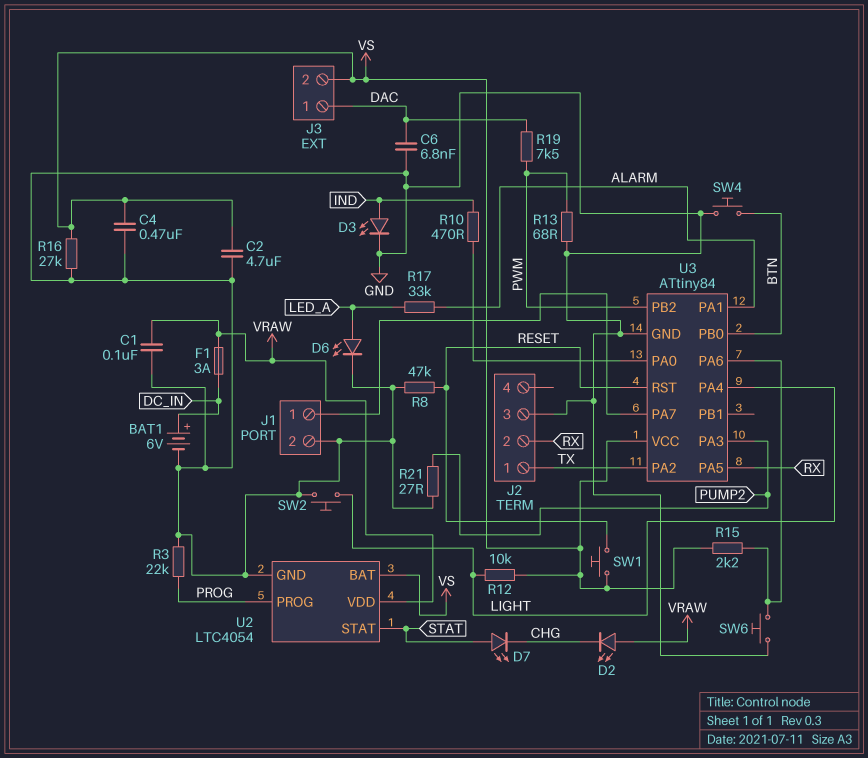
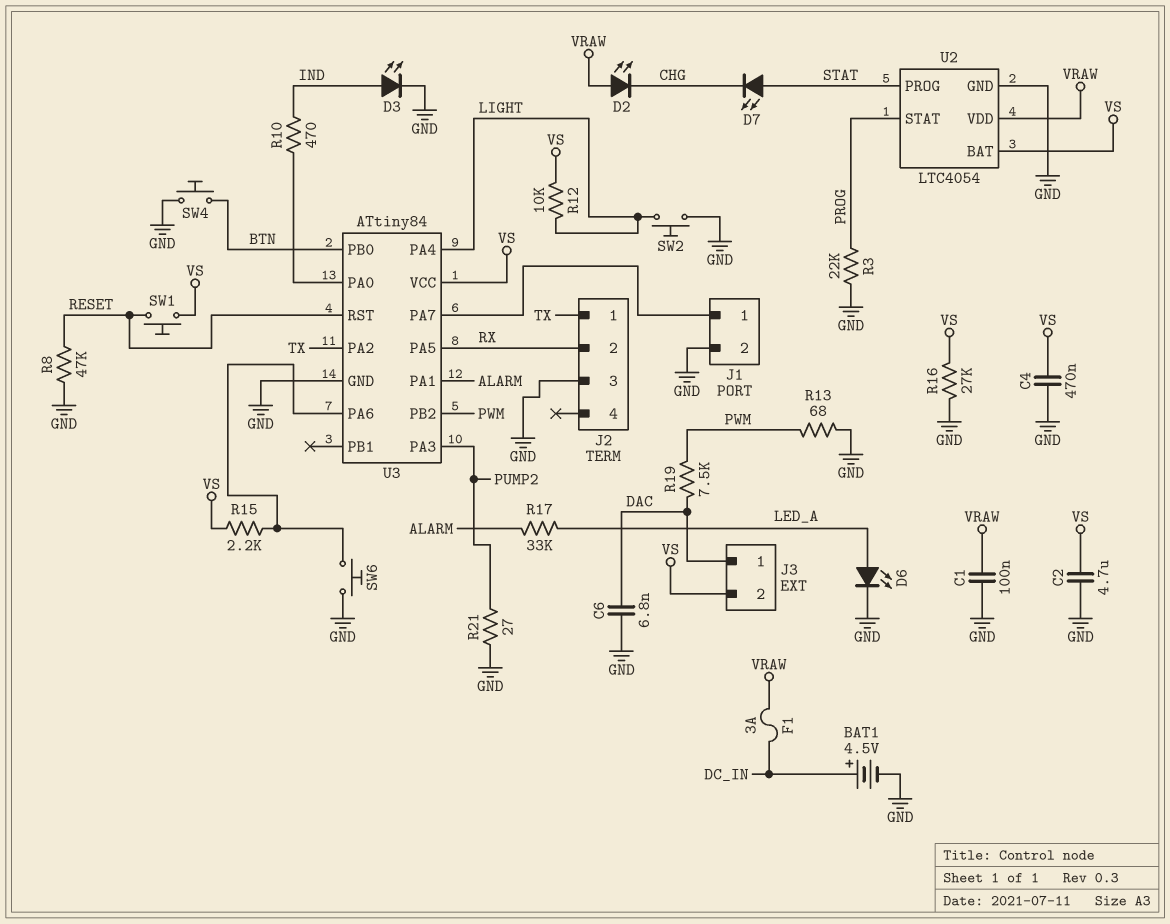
BAT1: 6V (plus DC_IN, minus GND) -> 4.5V (plus DC_IN, minus GND)
U2 pin PROG: PROG -> STAT
U2 pin STAT: STAT -> PROG

